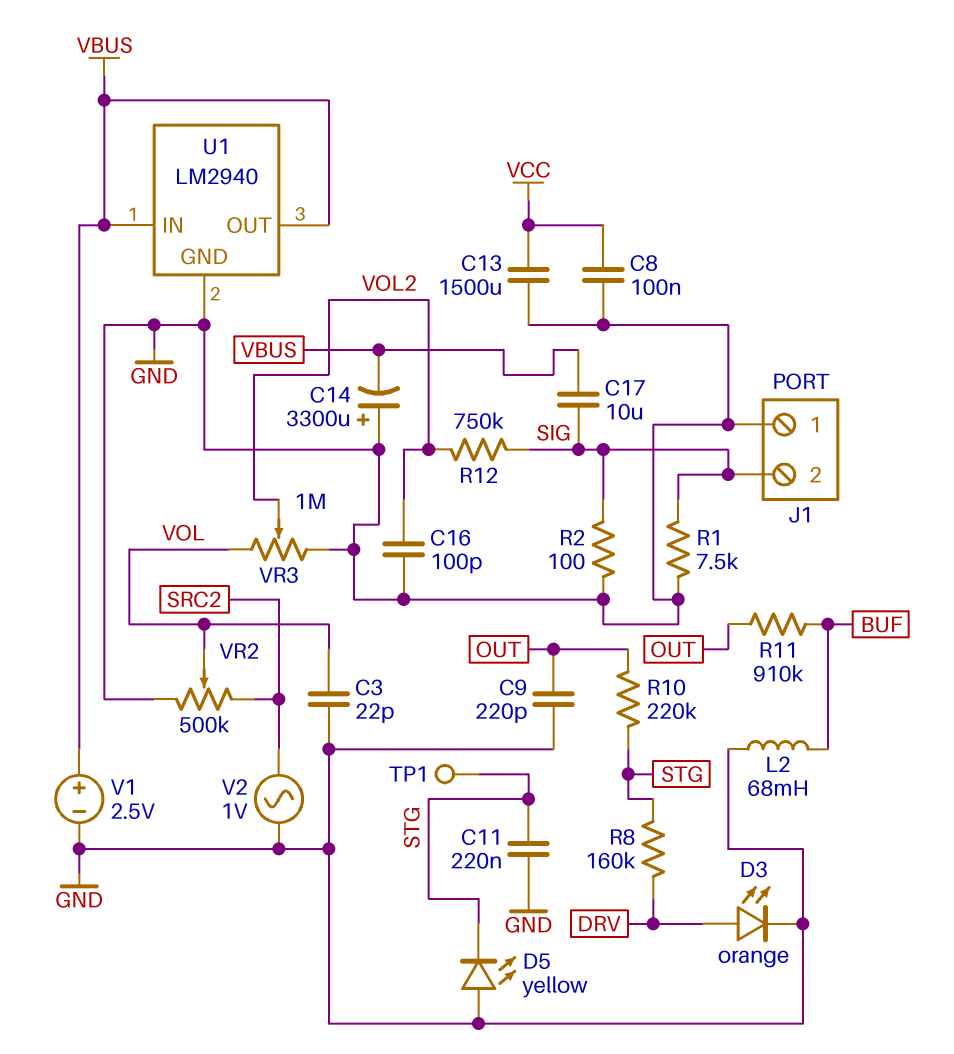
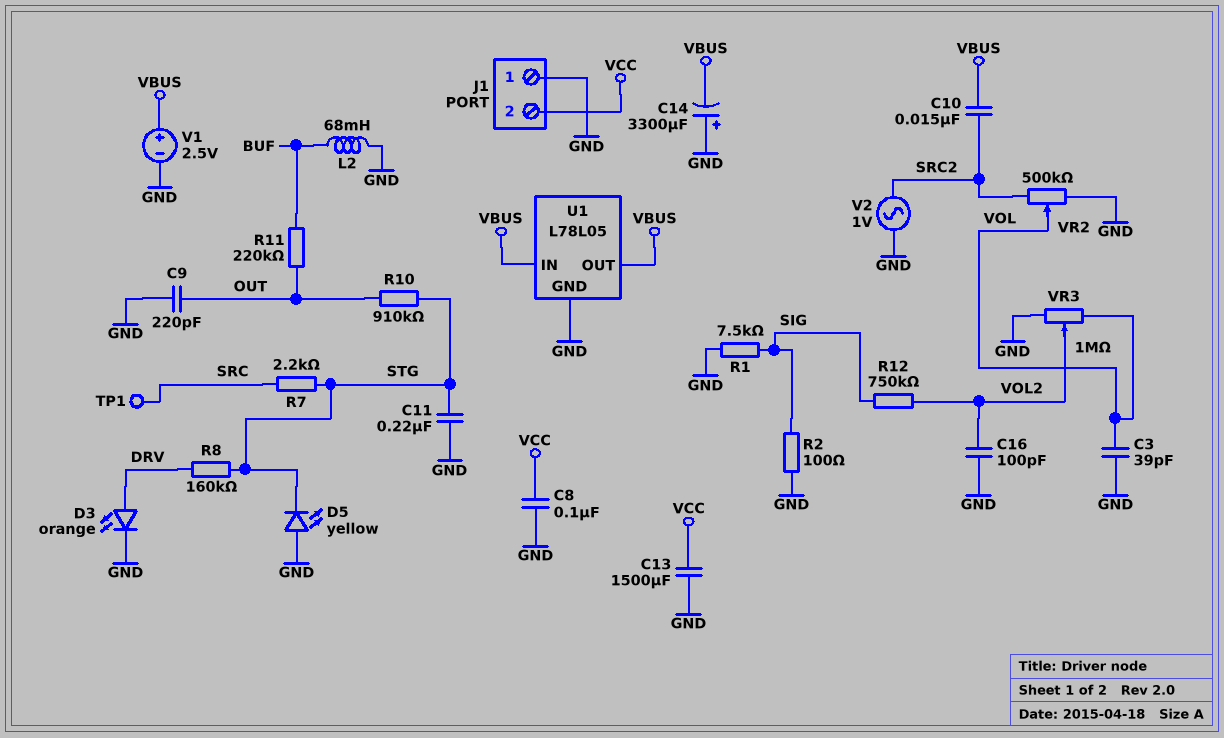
C3: 22pF (GND, VOL) -> 39pF (GND, VOL)
C10: none -> 15nF (SRC2, VBUS)
C17: 10uF (SIG, VBUS) -> none
J1 pin 2: SIG -> VCC
R7: none -> 2.2k (SRC, STG)
R10: 220k (OUT, STG) -> 910k (OUT, STG)
R11: 910k (BUF, OUT) -> 220k (BUF, OUT)
TP1: test point (STG) -> test point (SRC)
U1: LM2940 -> L78L05

